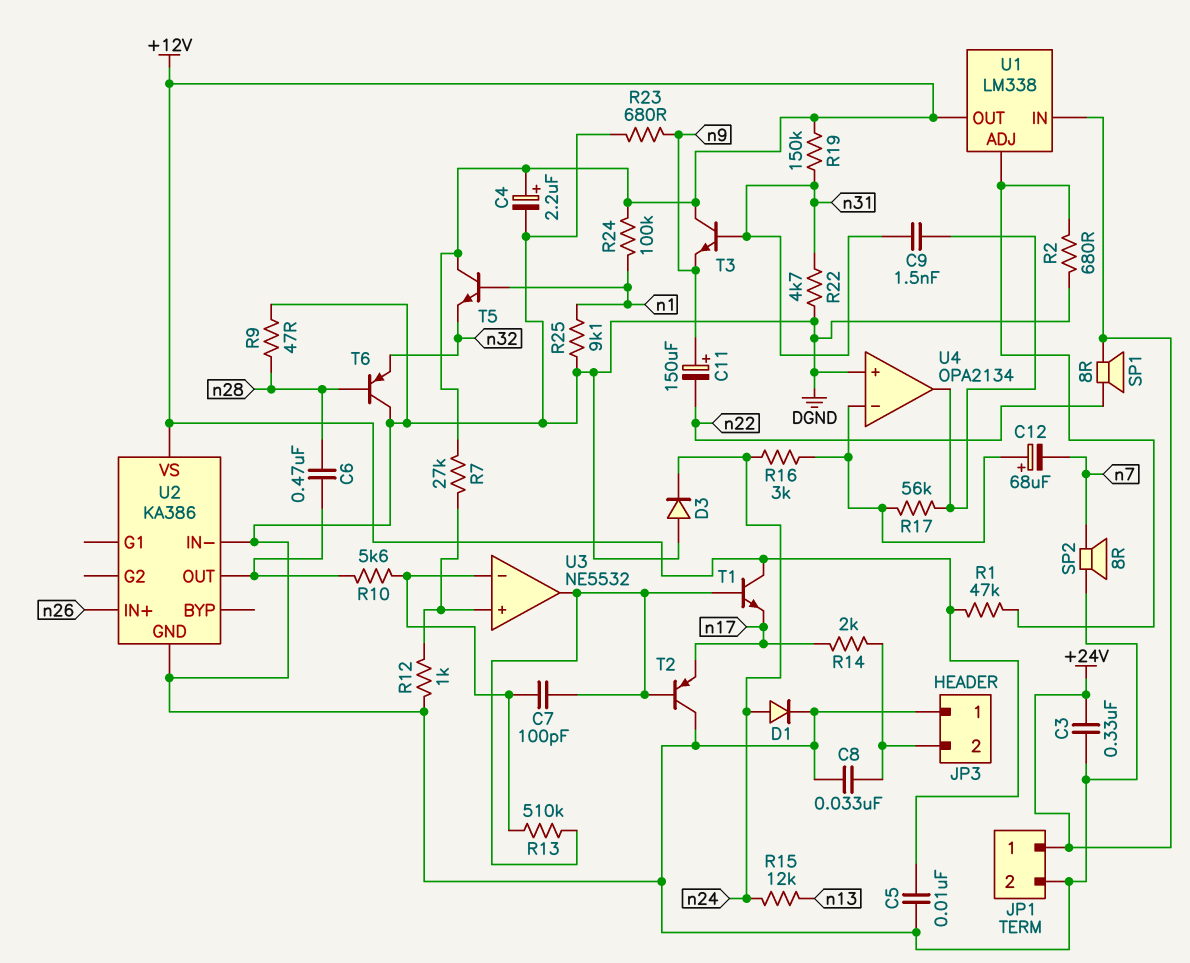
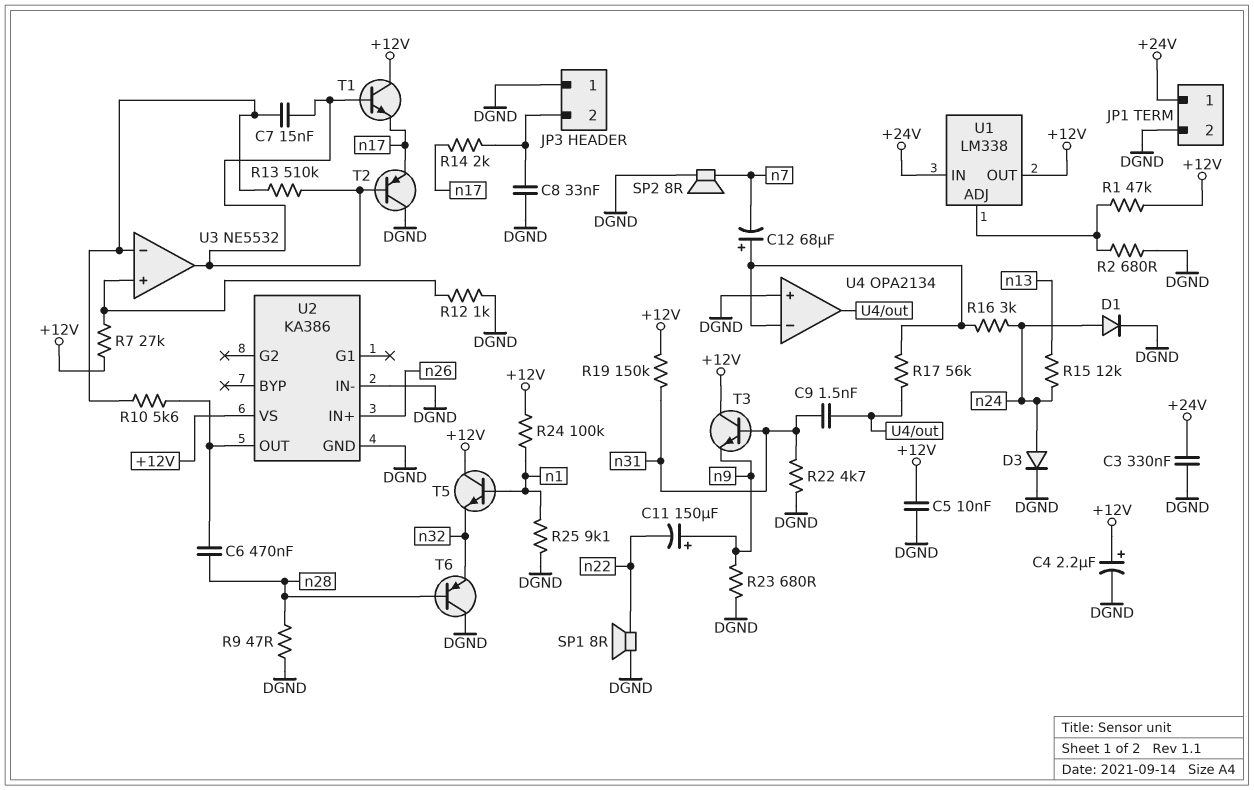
C7: 100pF (U3/in-, U3/out) -> 15nF (U3/in-, U3/out)
D3: diode (A DGND, K n24) -> diode (A n24, K DGND)
SP1: speaker 8R (+24V, n22) -> speaker 8R (DGND, n22)

